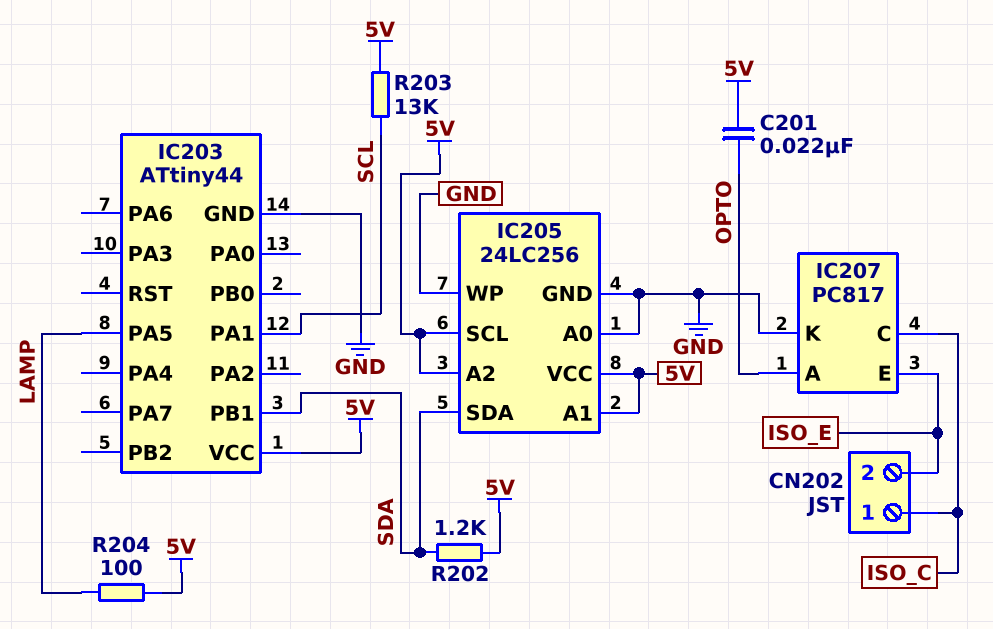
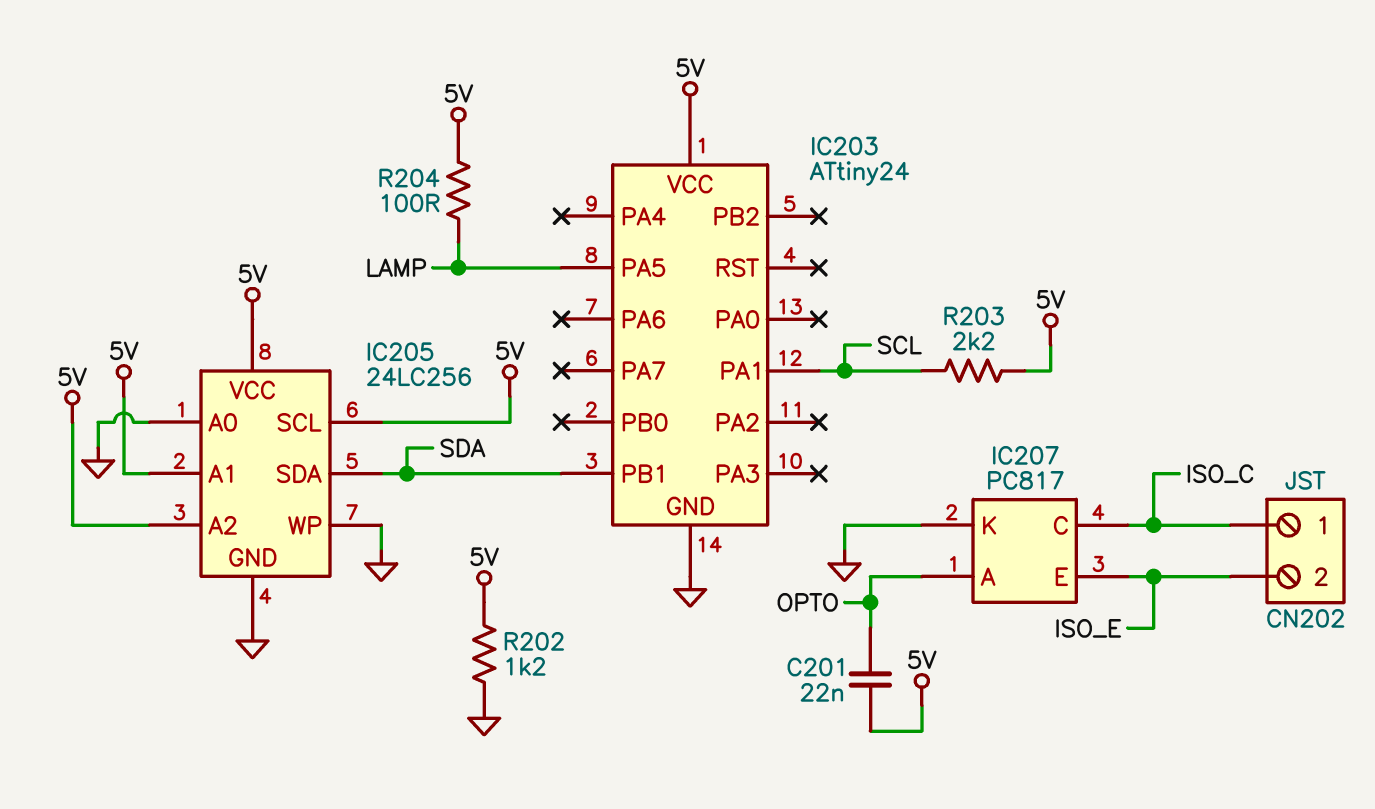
IC203: ATtiny44 -> ATtiny24
R202: 1.2k (5V, SDA) -> 1.2k (5V, GND)
R203: 13k (5V, SCL) -> 2.2k (5V, SCL)

